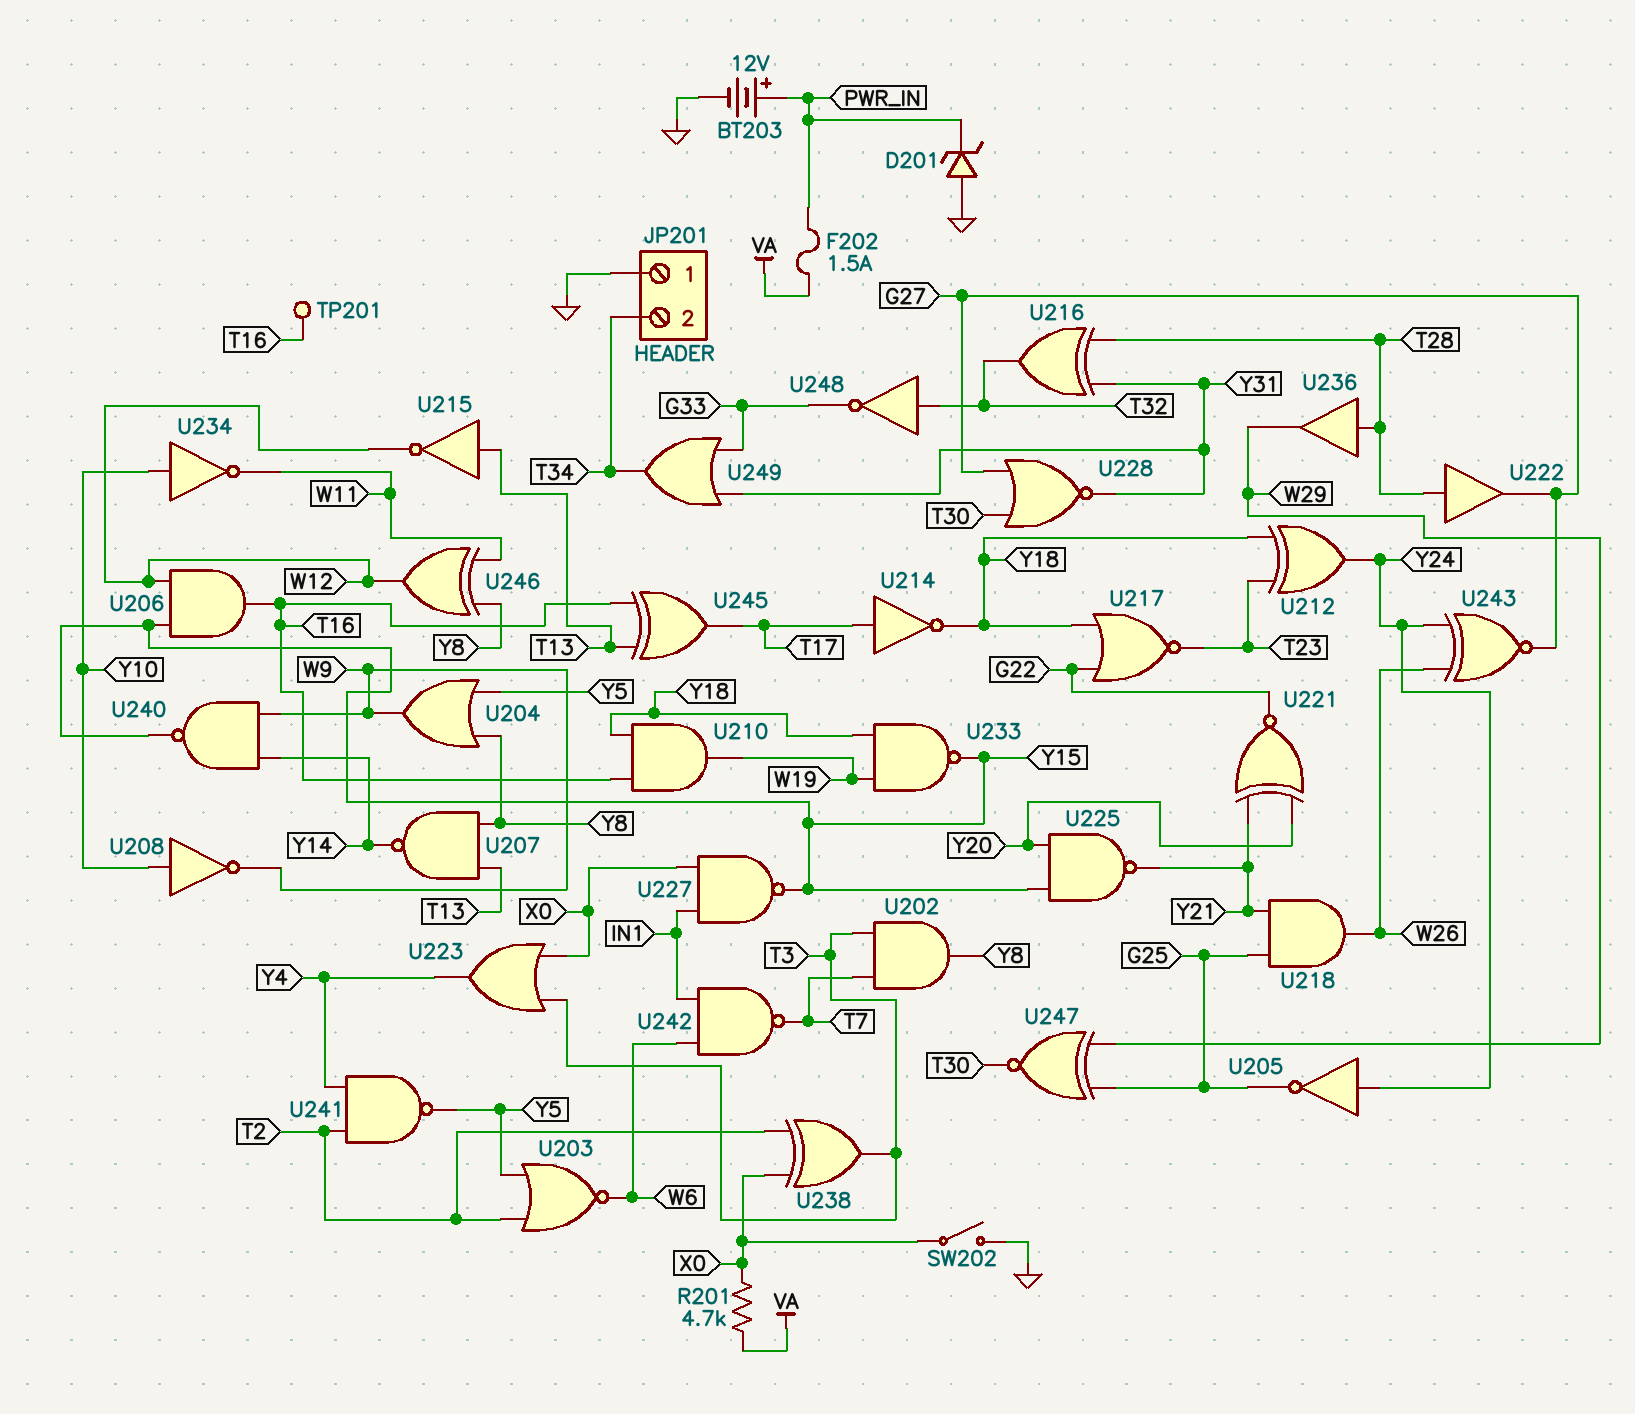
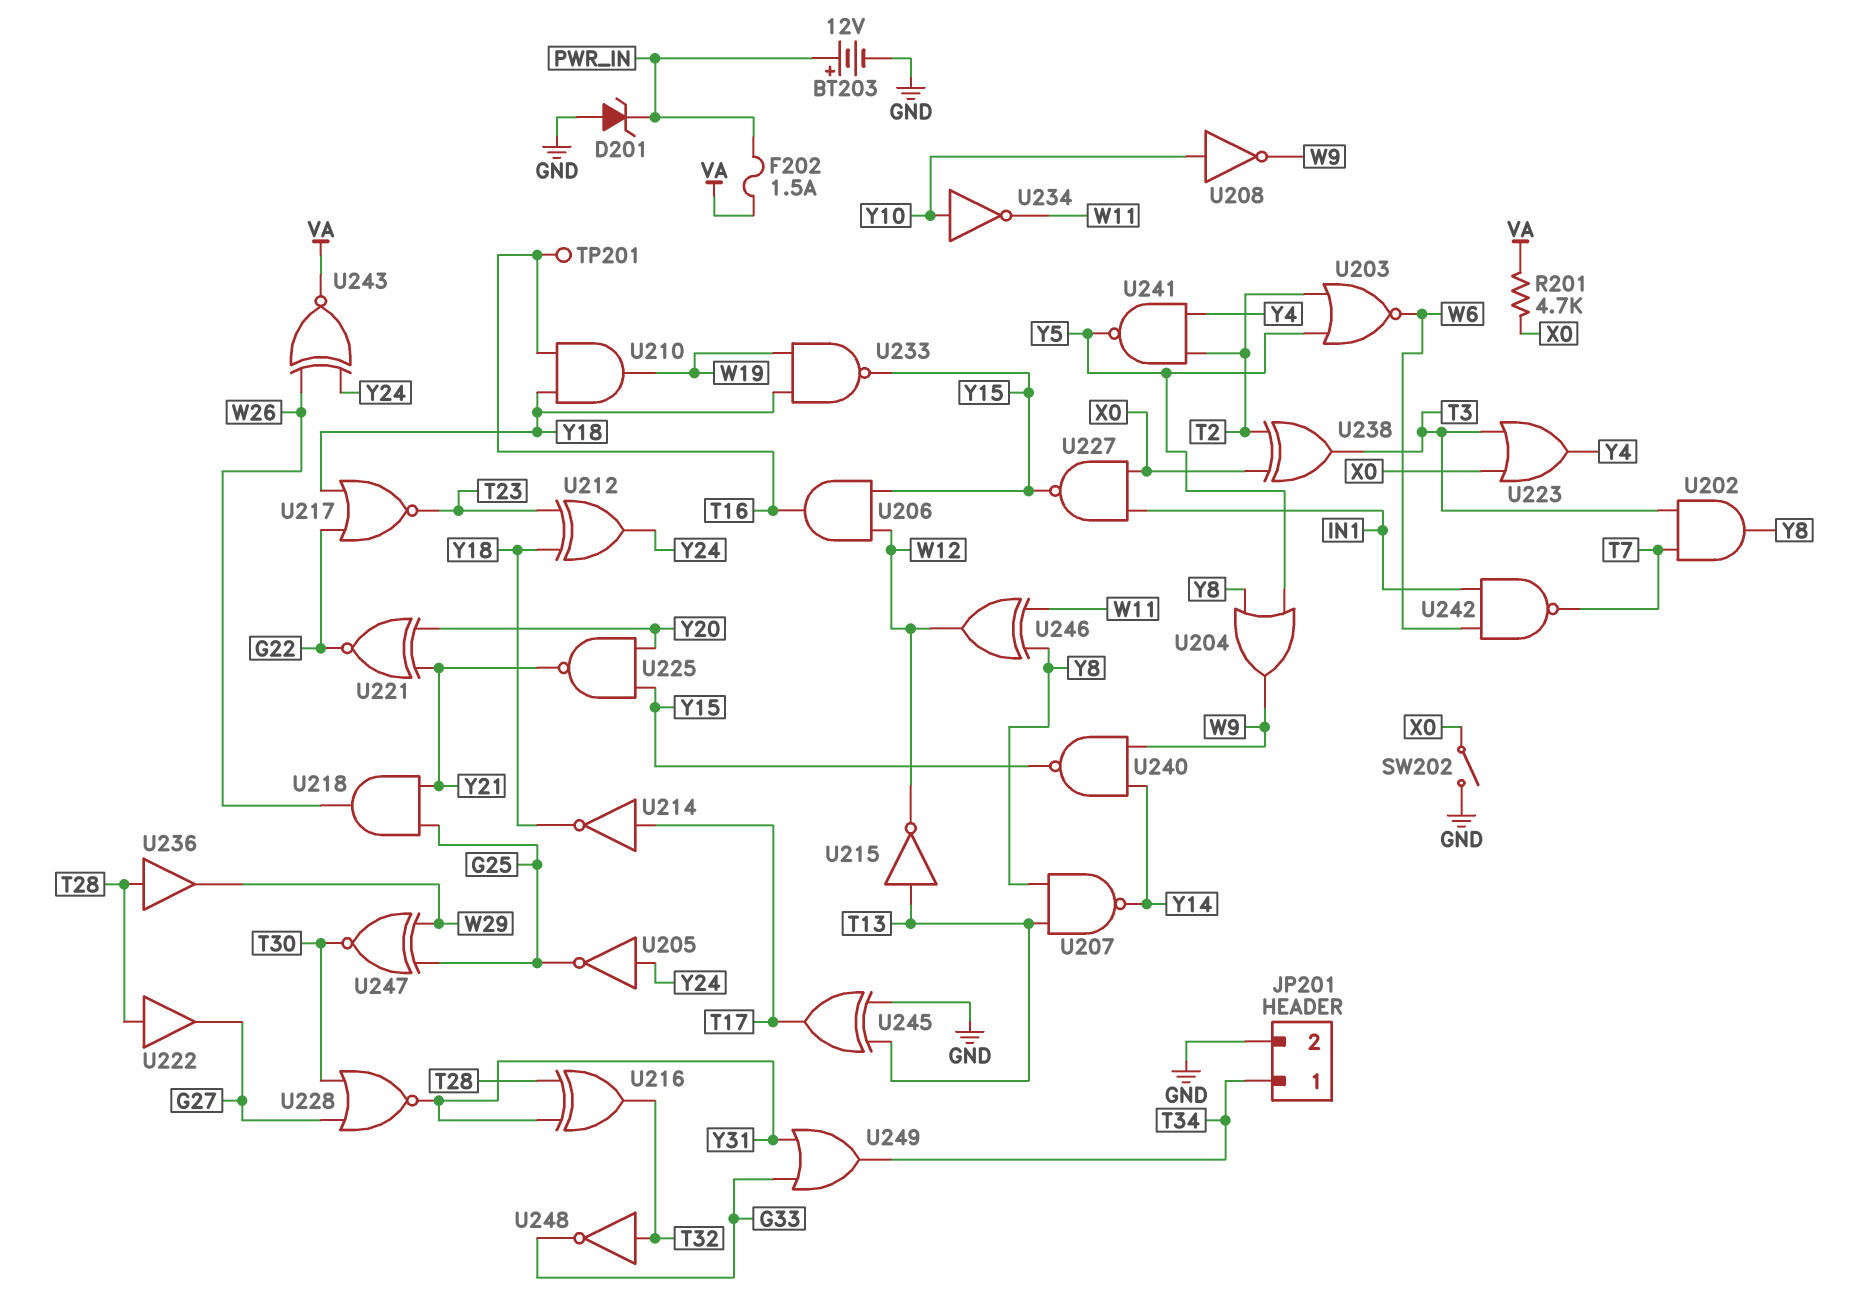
JP201 pin 1: GND -> T34
JP201 pin 2: T34 -> GND
U243: XNOR (in W26, in Y24, out G27) -> XNOR (in W26, in Y24, out VA)
U245: XOR (in T13, in T16, out T17) -> XOR (in GND, in T13, out T17)

